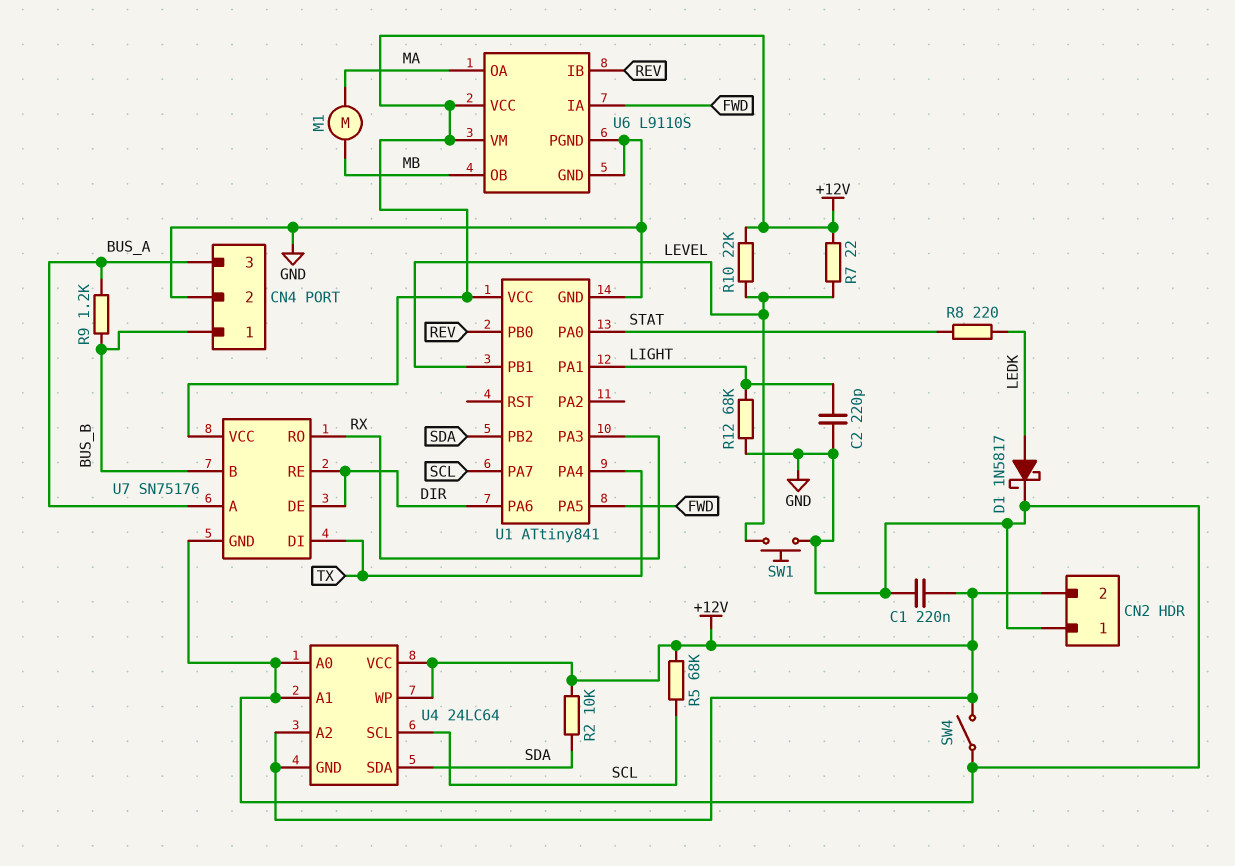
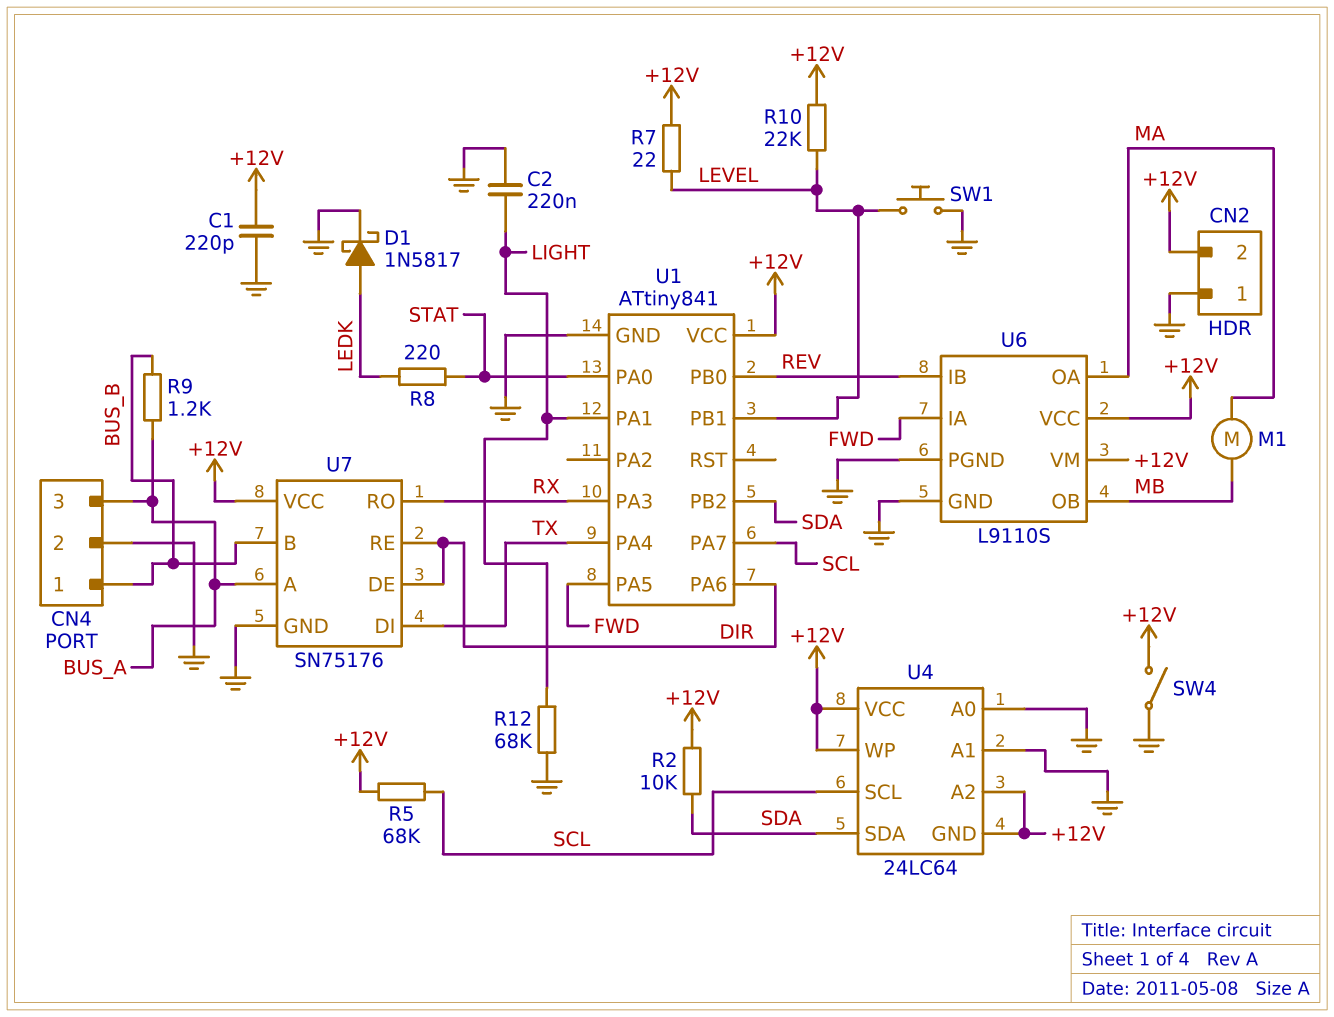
C1: 220nF (+12V, GND) -> 220pF (+12V, GND)
C2: 220pF (GND, LIGHT) -> 220nF (GND, LIGHT)

